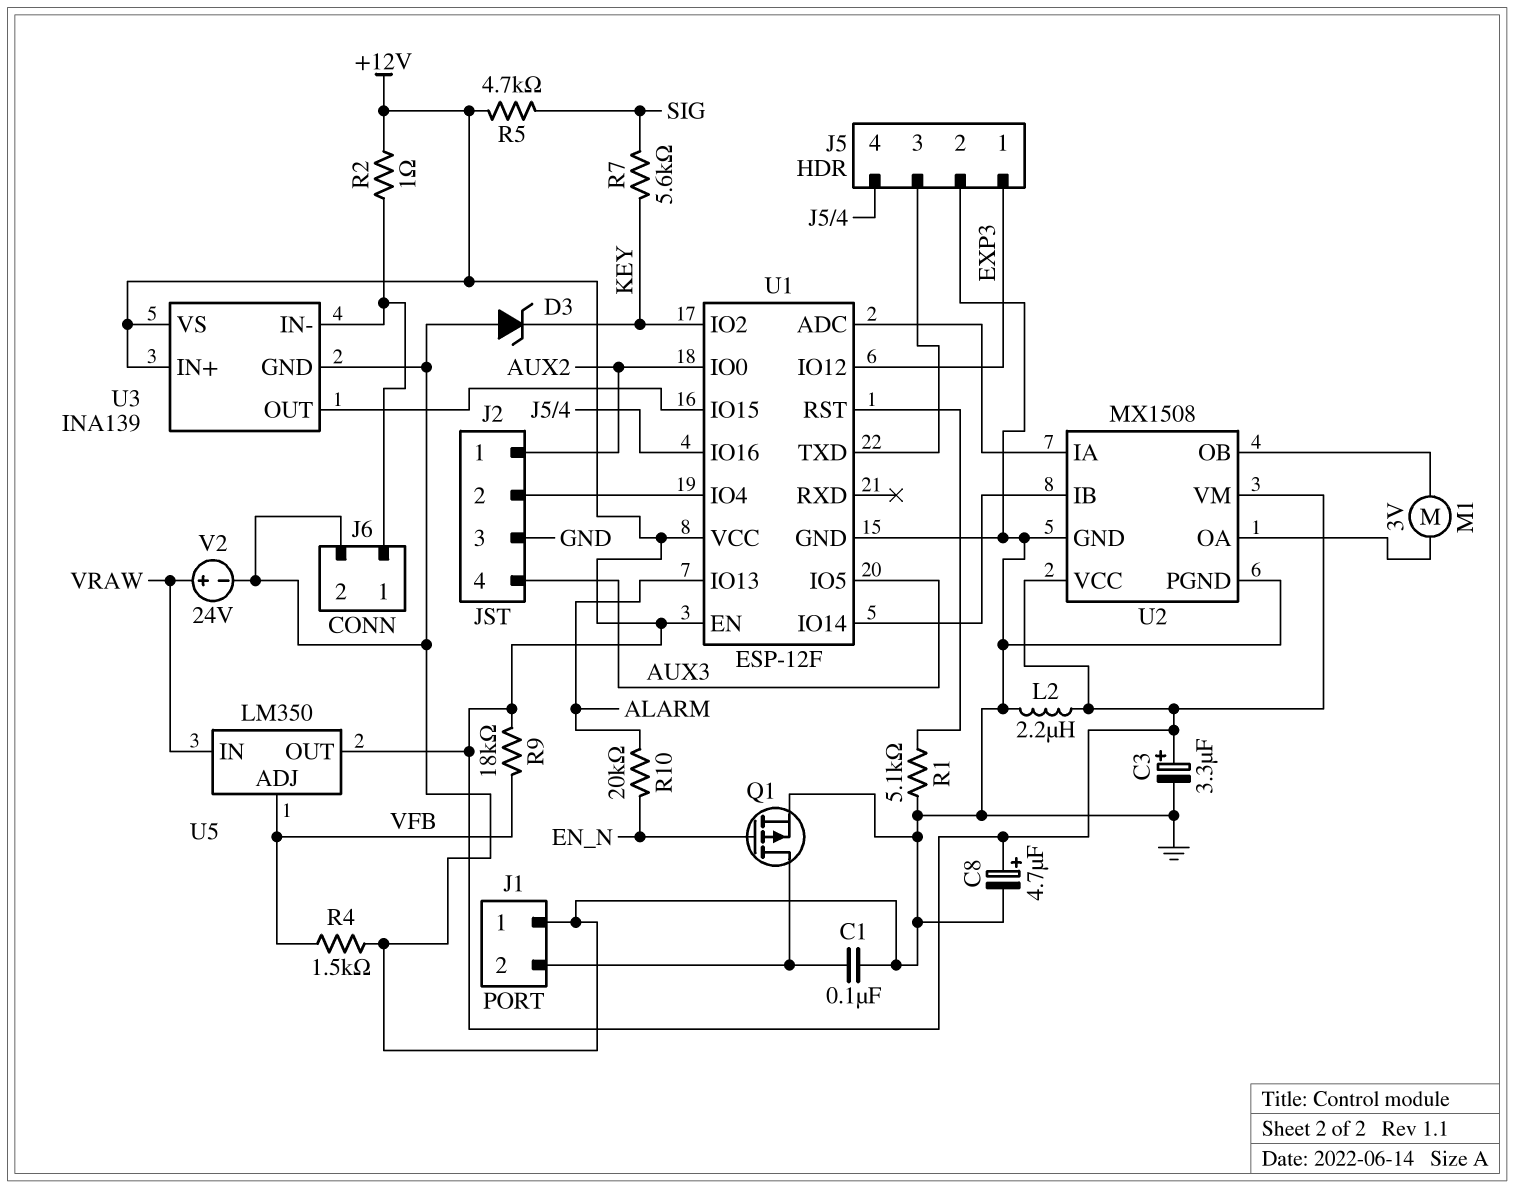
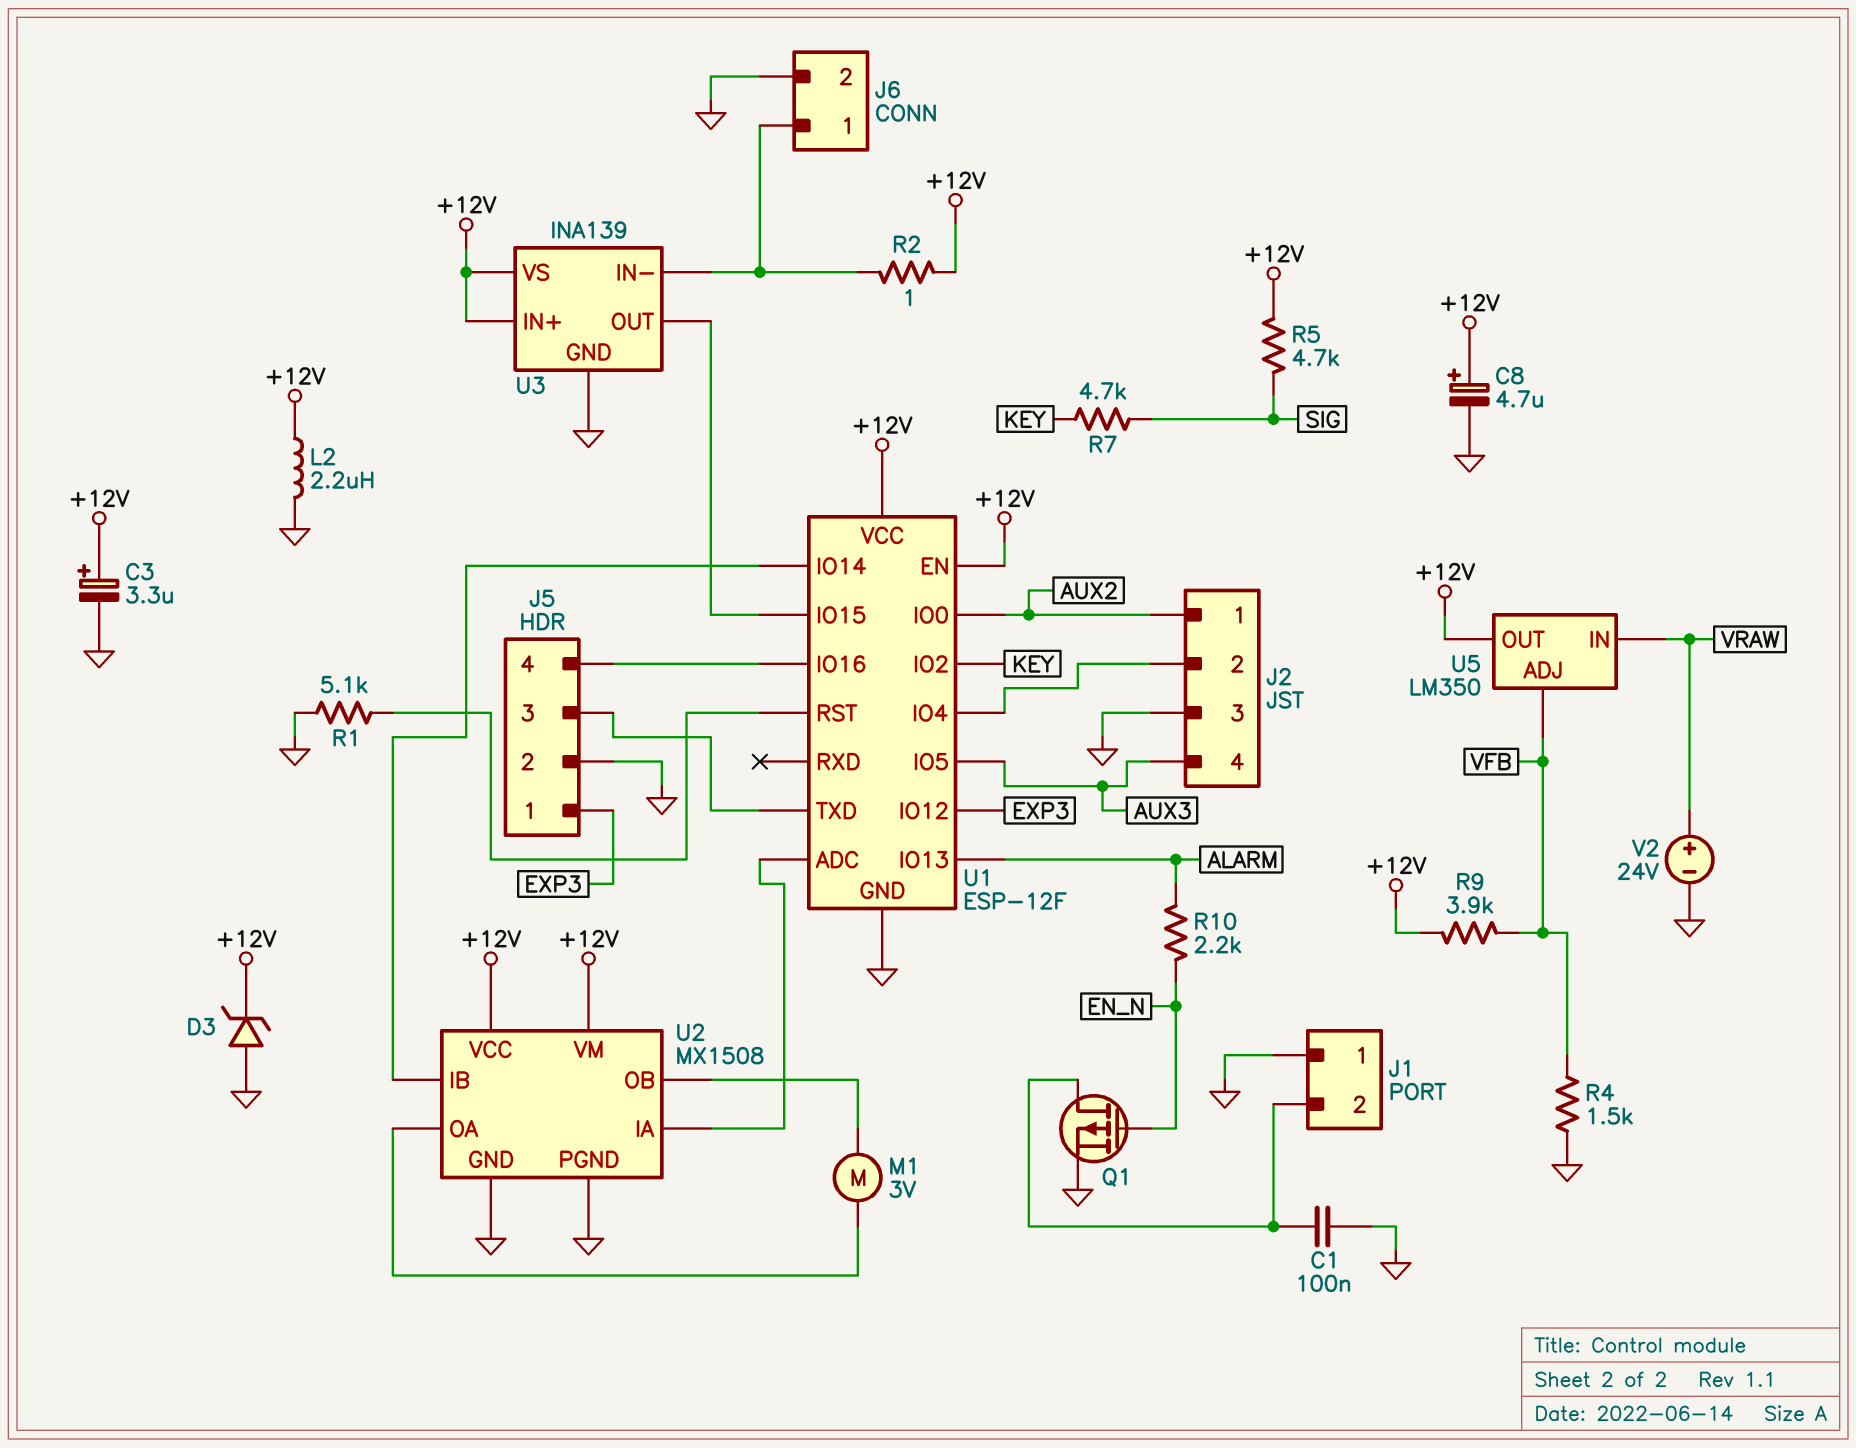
D3: zener (A GND, K KEY) -> zener (A GND, K +12V)
R7: 5.6k (KEY, SIG) -> 4.7k (KEY, SIG)
R9: 18k (+12V, VFB) -> 3.9k (+12V, VFB)
R10: 20k (ALARM, EN_N) -> 2.2k (ALARM, EN_N)

